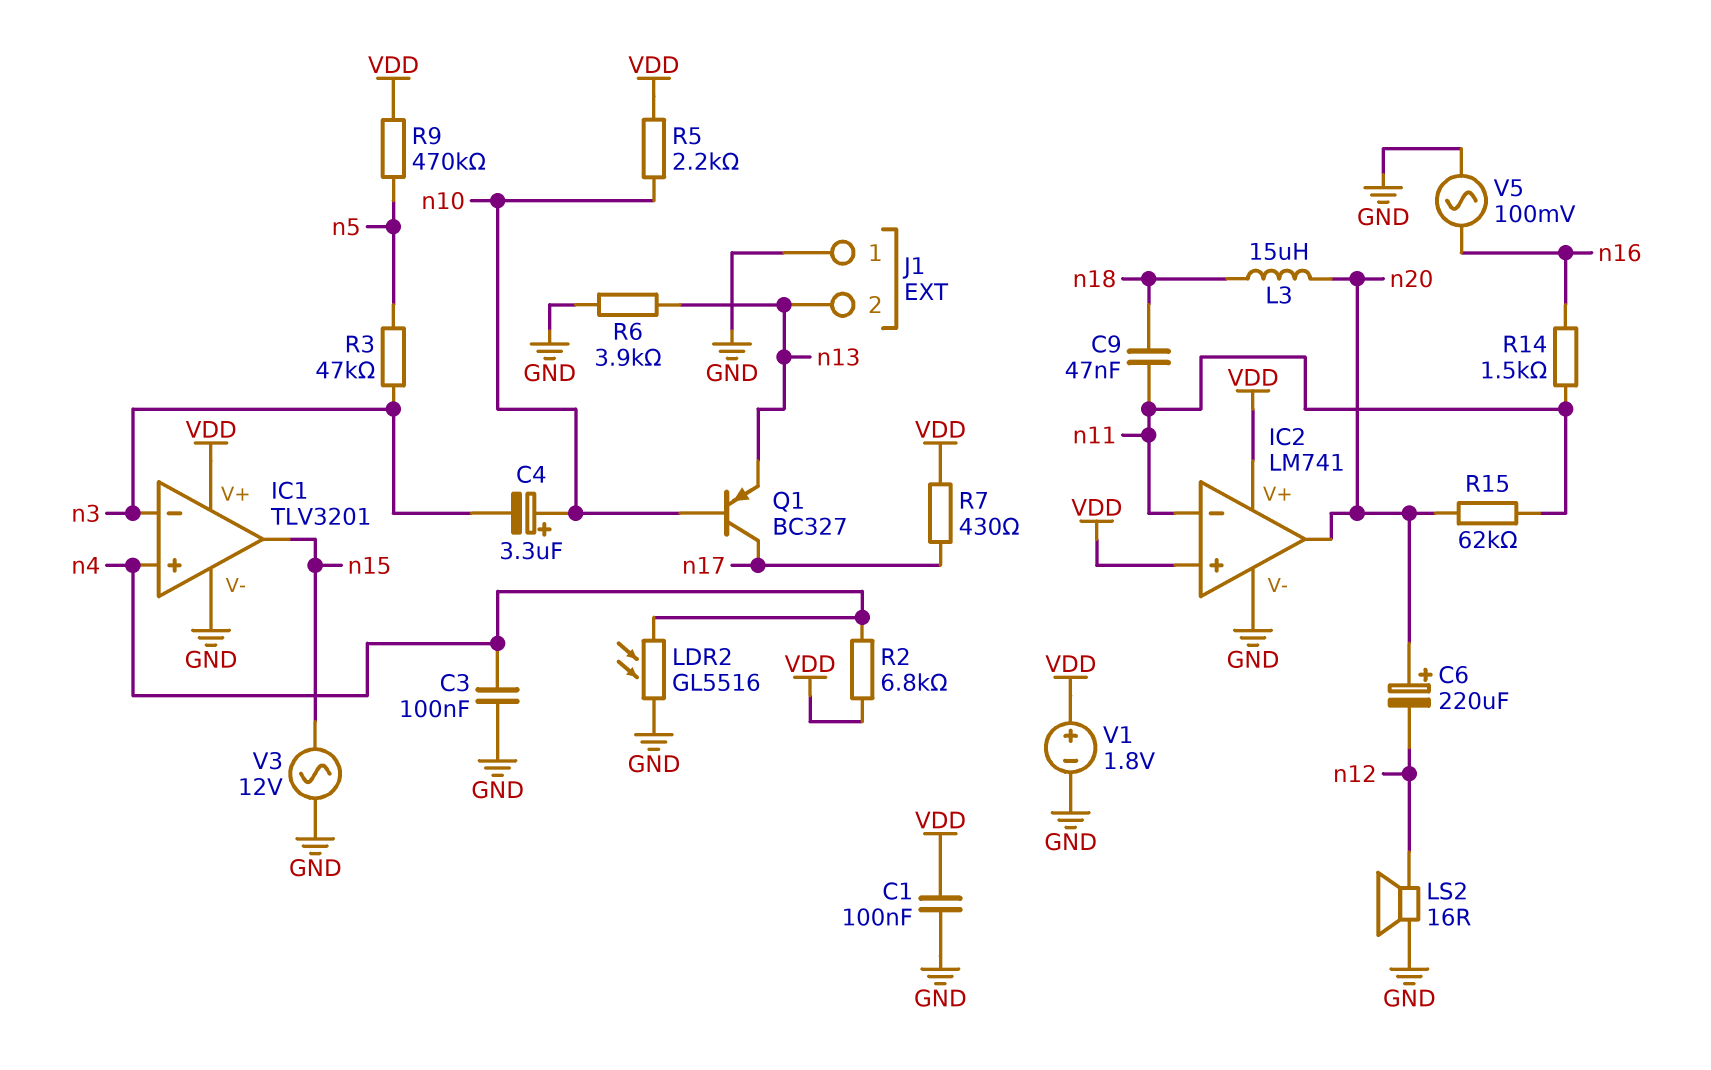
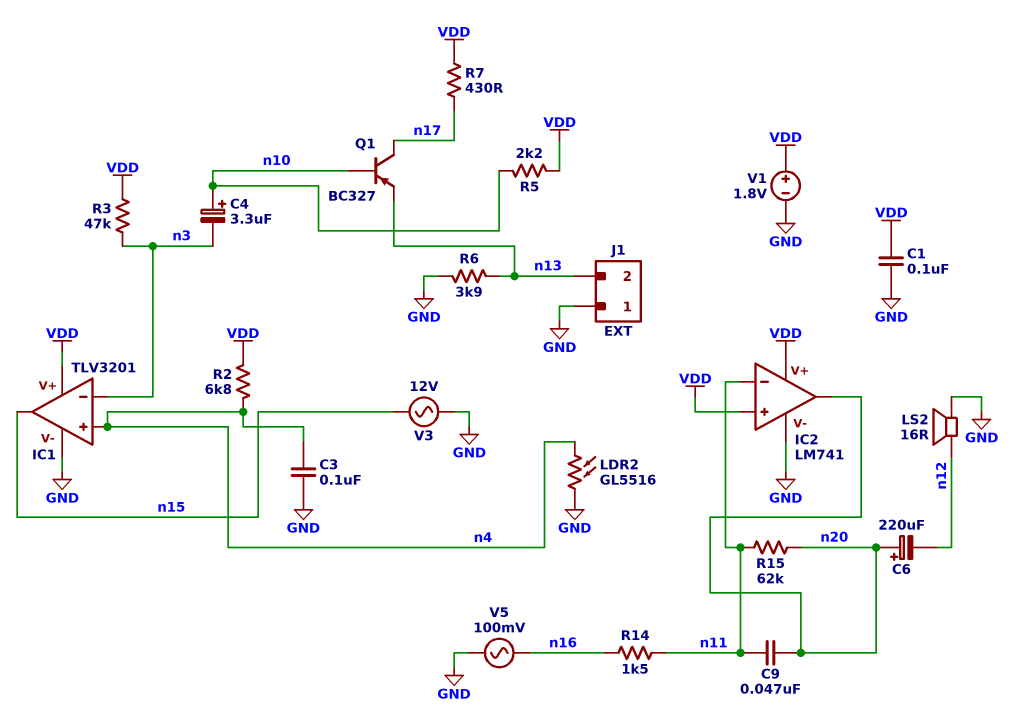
C9: 47nF (n11, n18) -> 47nF (n11, n20)
L3: 15uH (n18, n20) -> none
R3: 47k (n3, n5) -> 47k (VDD, n3)
R9: 470k (VDD, n5) -> none

